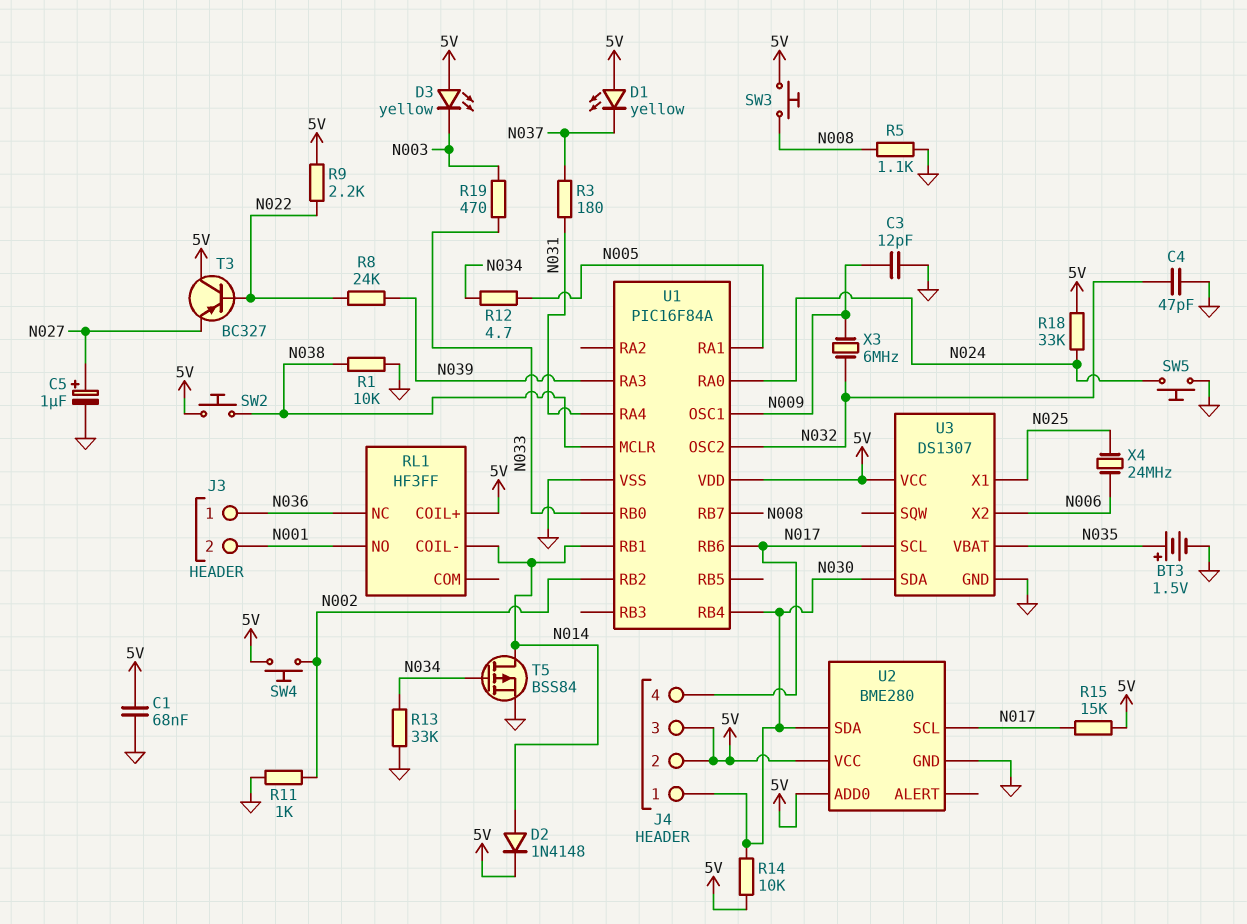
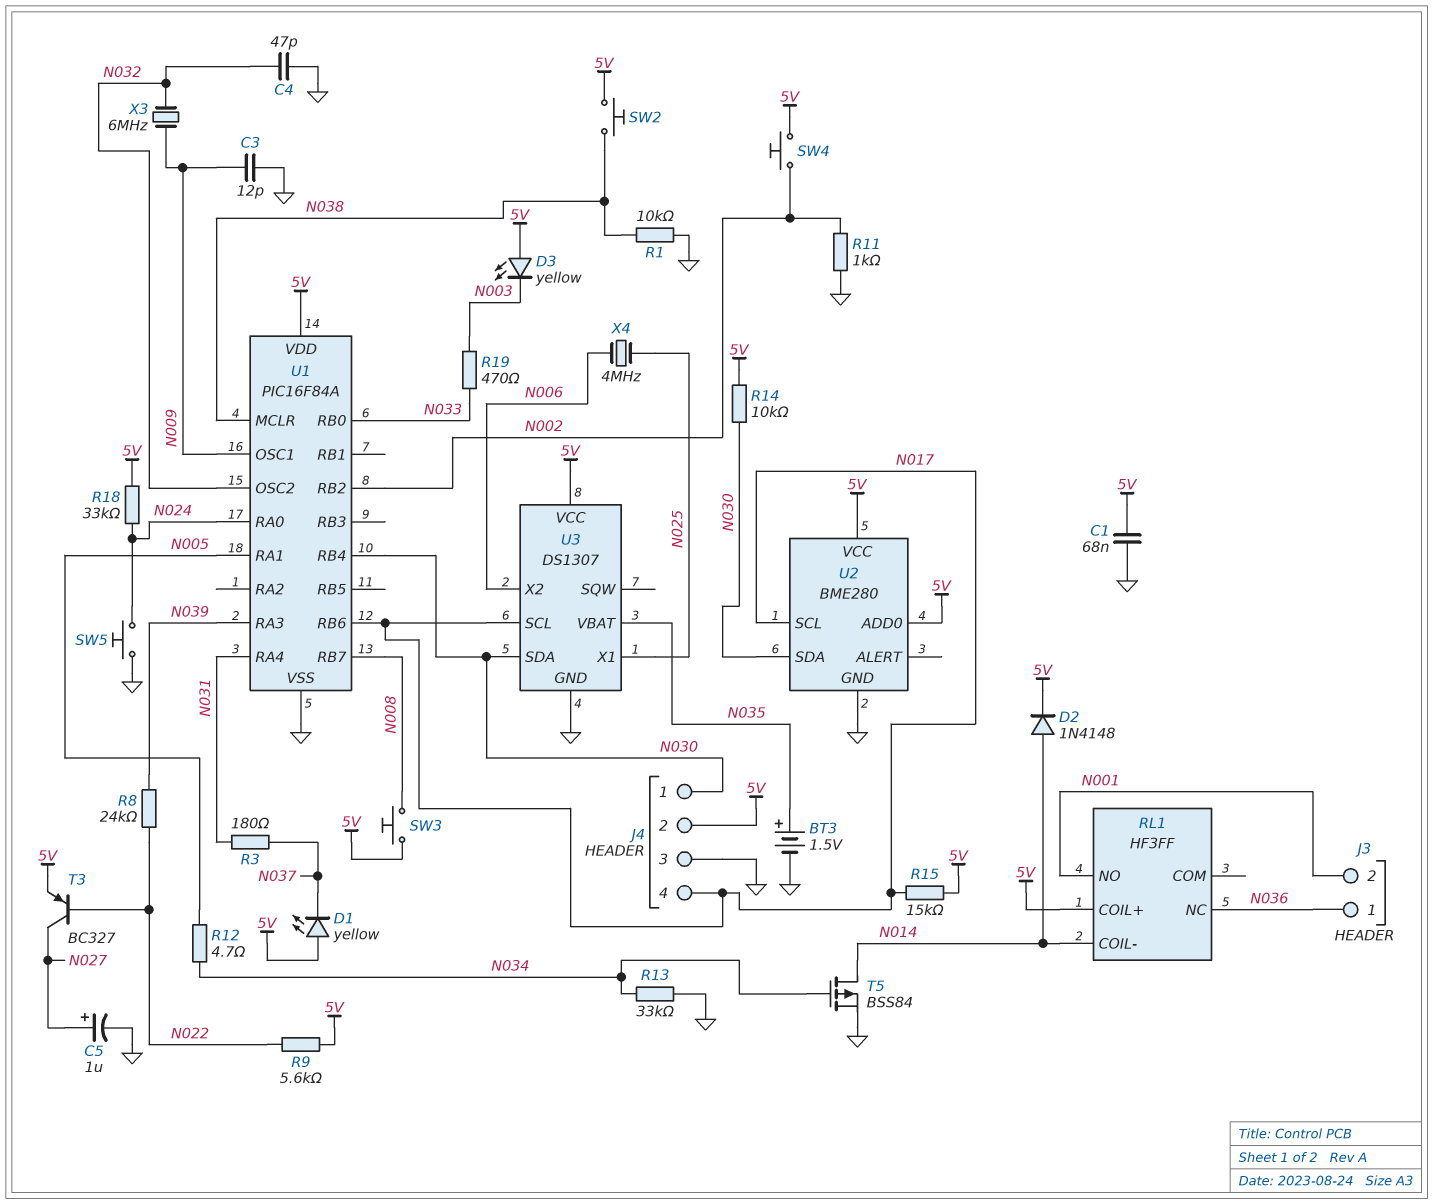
J4 pin 3: 5V -> GND
R5: 1.1k (GND, N008) -> none
R9: 2.2k (5V, N022) -> 5.6k (5V, N022)
T3: PNP BC327 (B N022, C 5V, E N027) -> PNP BC327 (B N022, C N027, E 5V)
U1 pin RB1: N014 -> none
X4: 24MHz (N006, N025) -> 4MHz (N006, N025)

